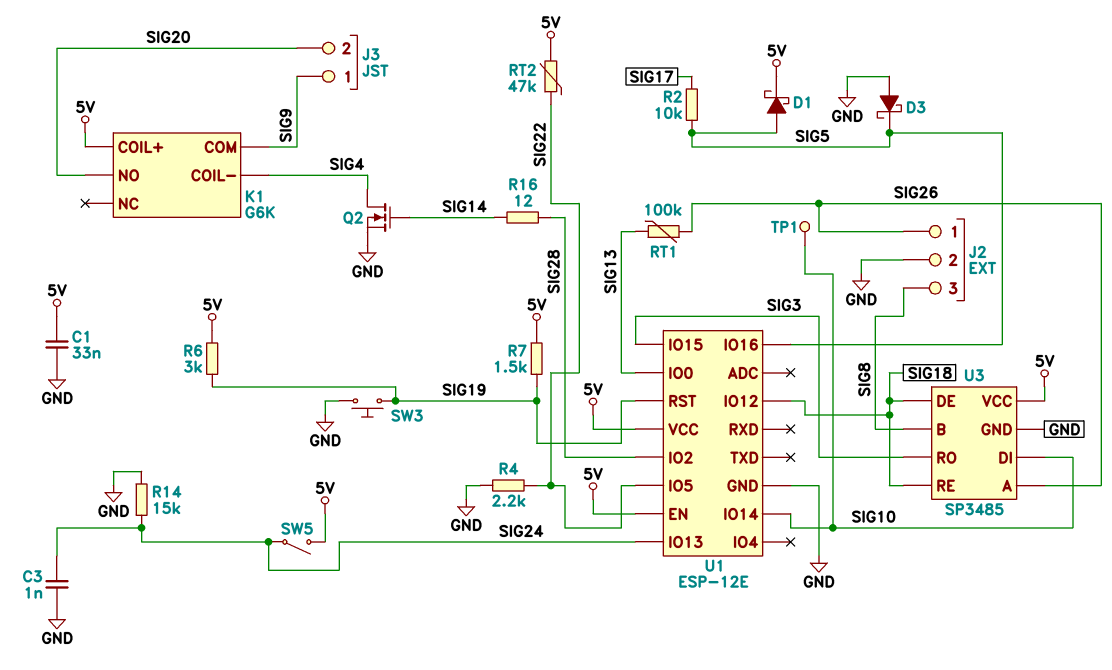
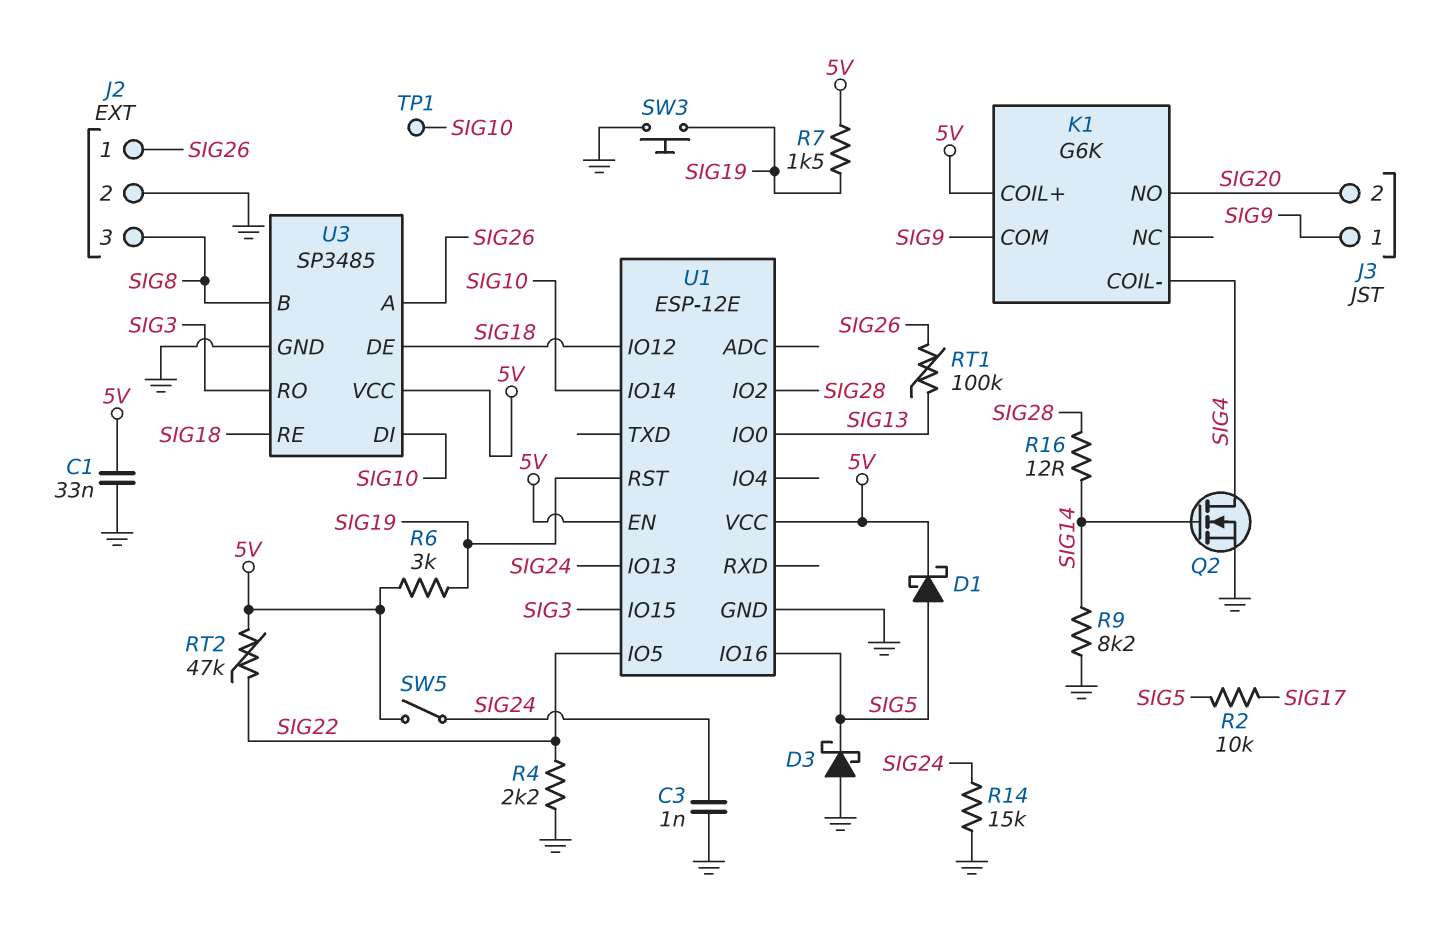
R9: none -> 8.2k (GND, SIG14)

